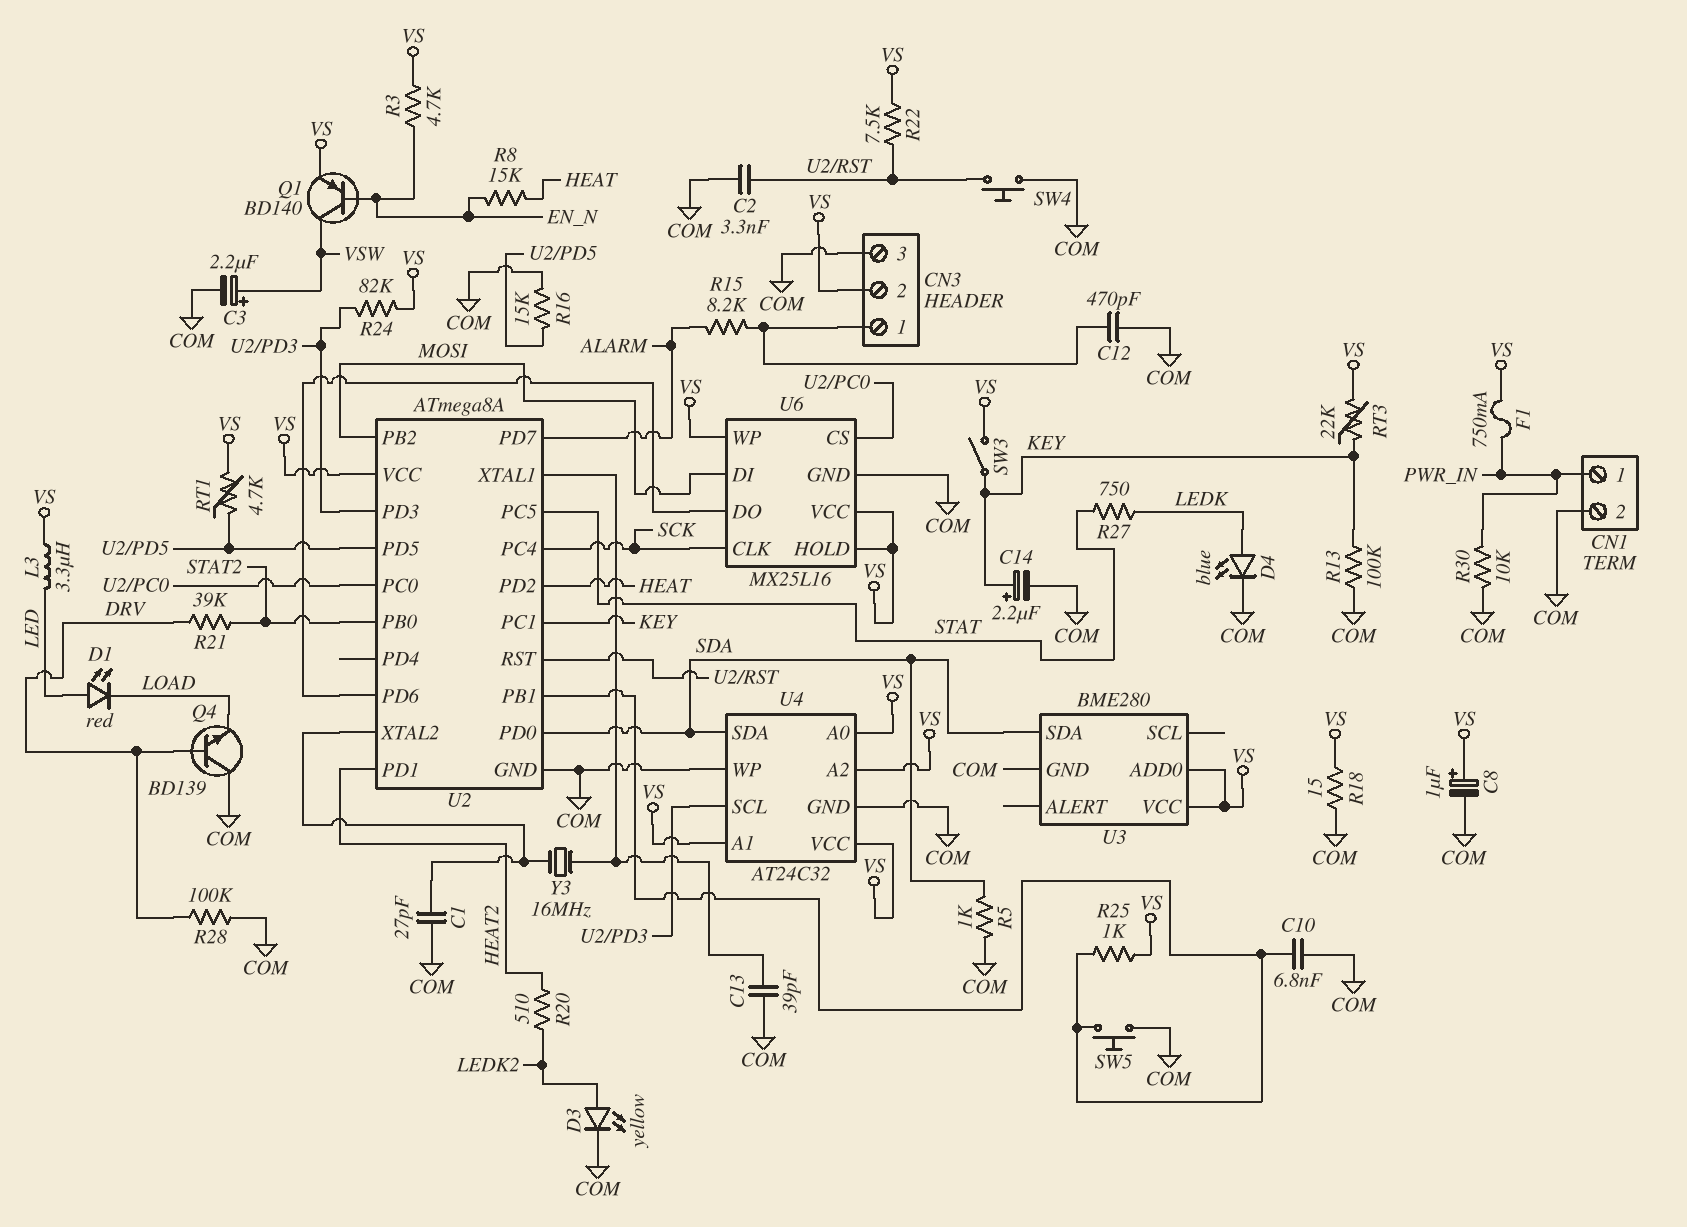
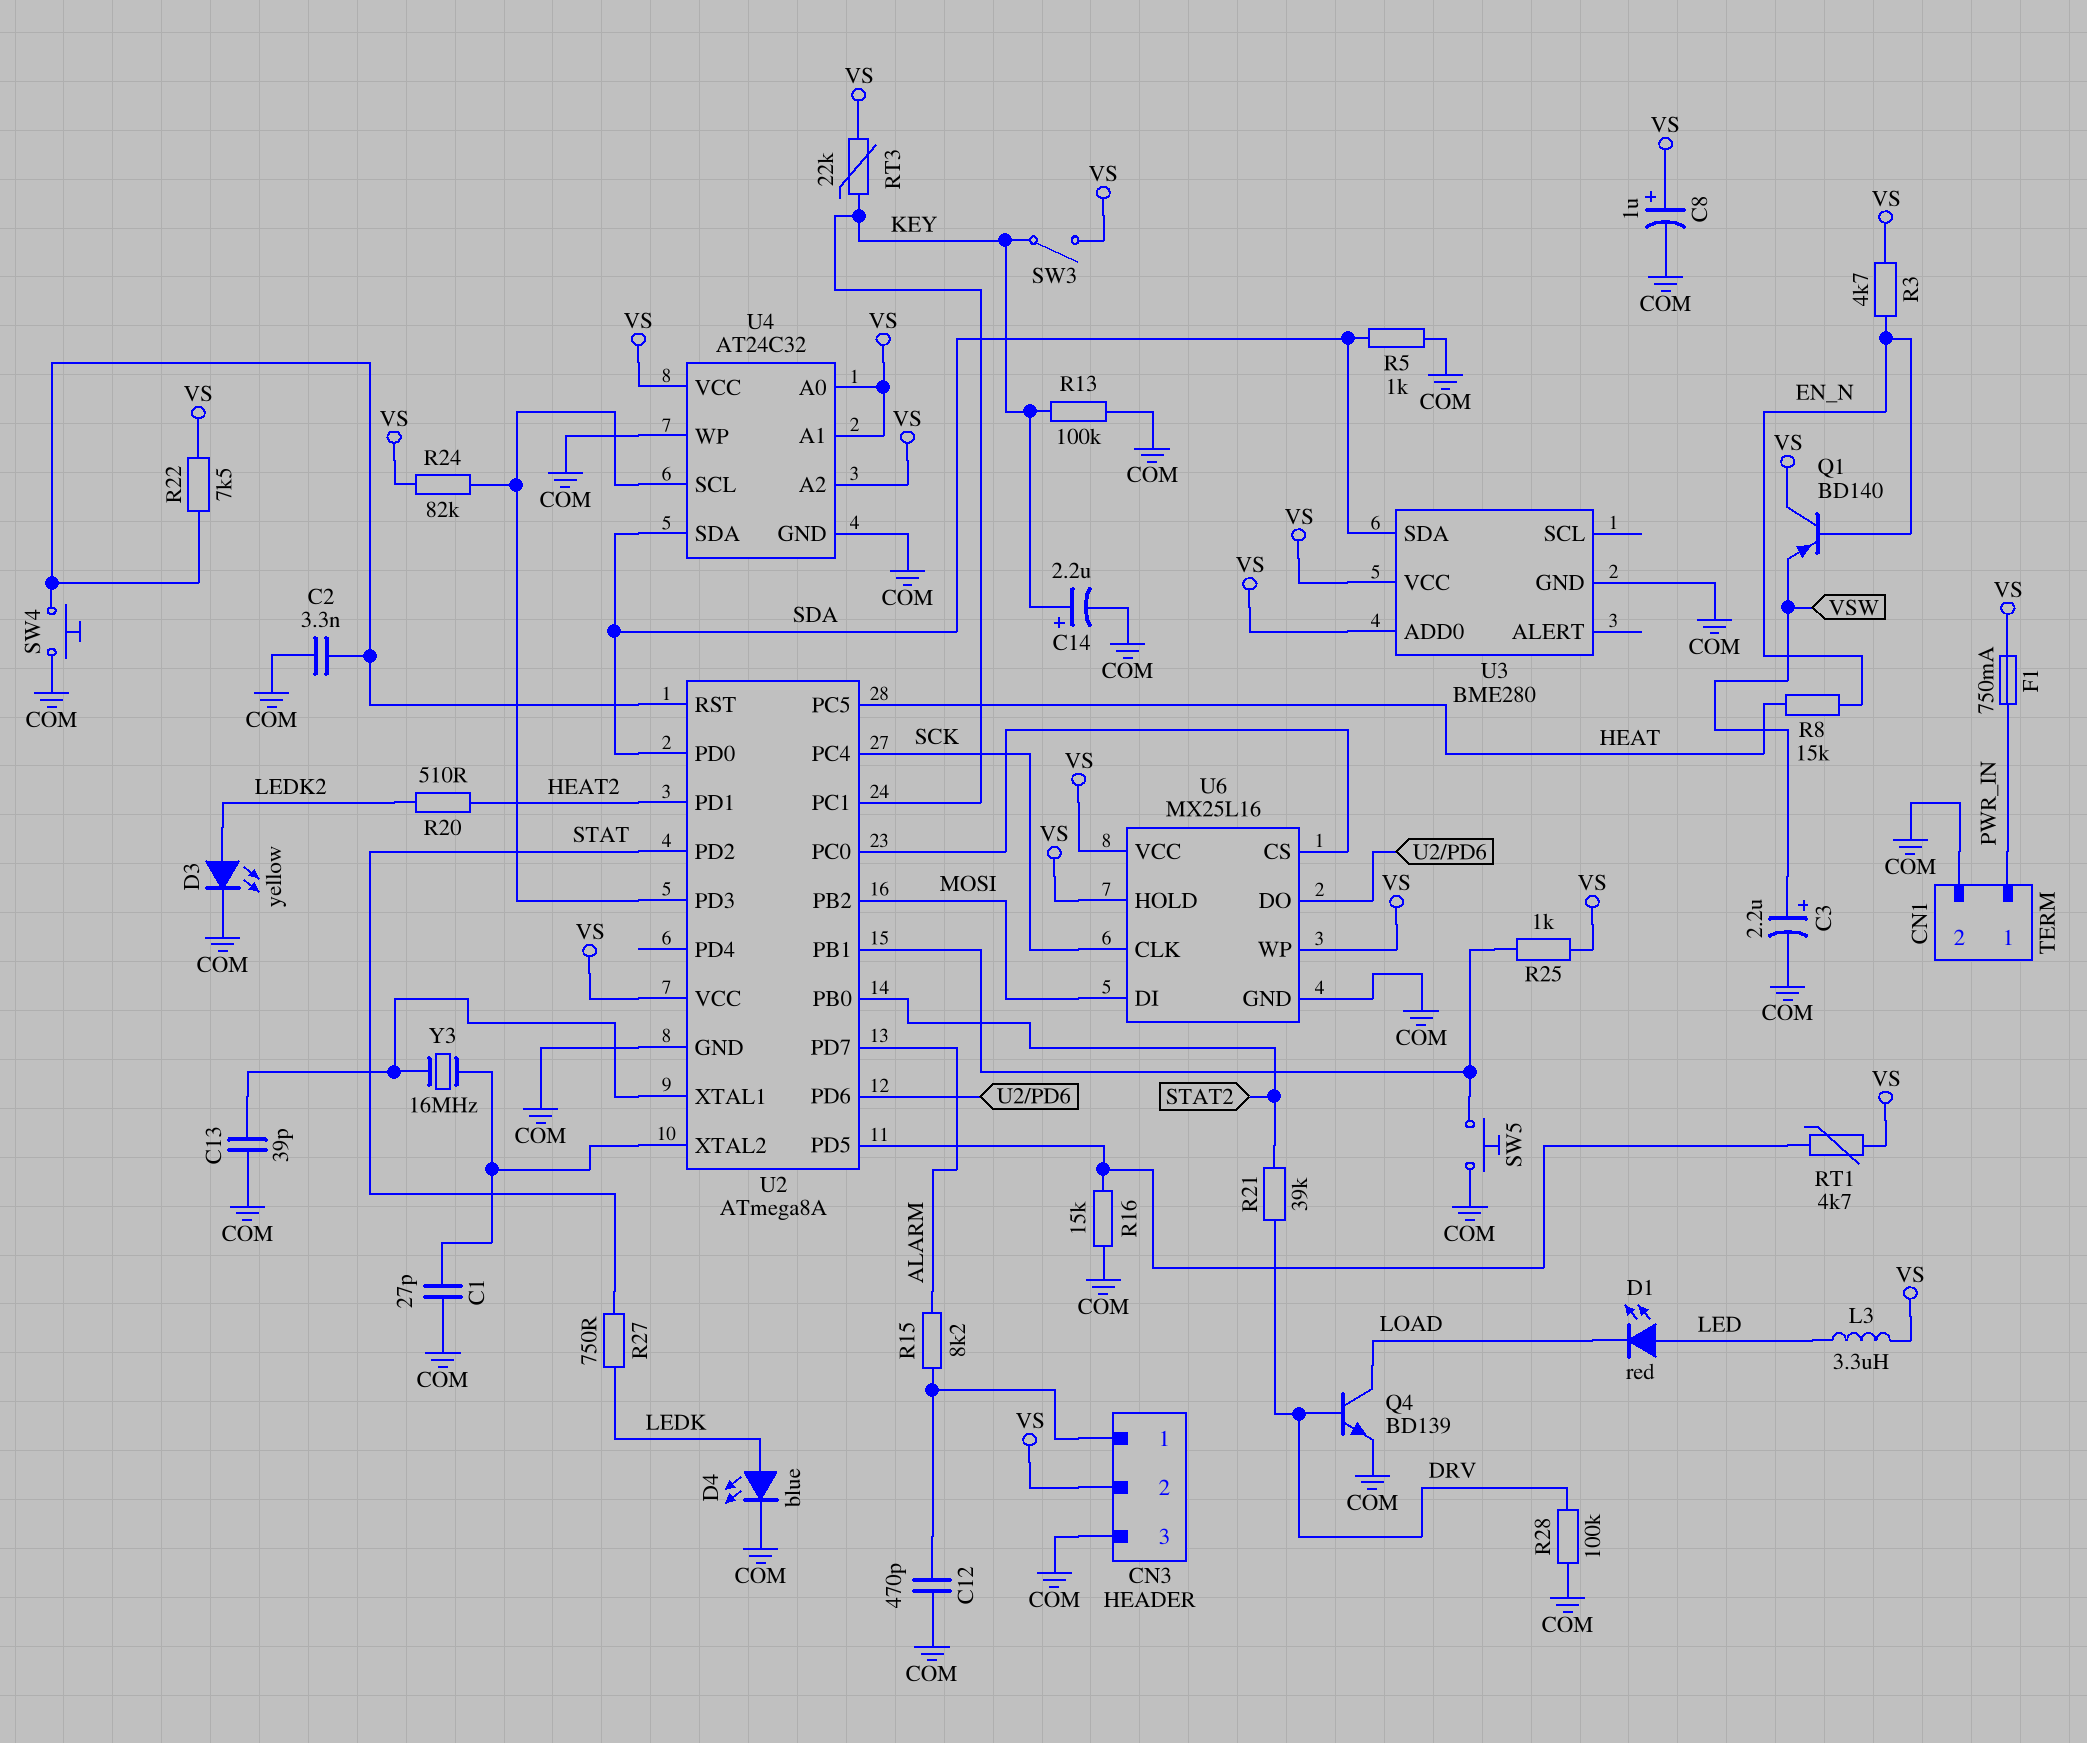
C10: 6.8nF (COM, U2/PB1) -> none
Q1: PNP BD140 (B EN_N, C VSW, E VS) -> PNP BD140 (B EN_N, C VS, E VSW)
Q4: NPN BD139 (B DRV, C COM, E LOAD) -> NPN BD139 (B DRV, C LOAD, E COM)
R18: 15 (COM, VS) -> none
R30: 10k (COM, PWR_IN) -> none
U2 pin PC5: STAT -> HEAT
U2 pin PD2: HEAT -> STAT

